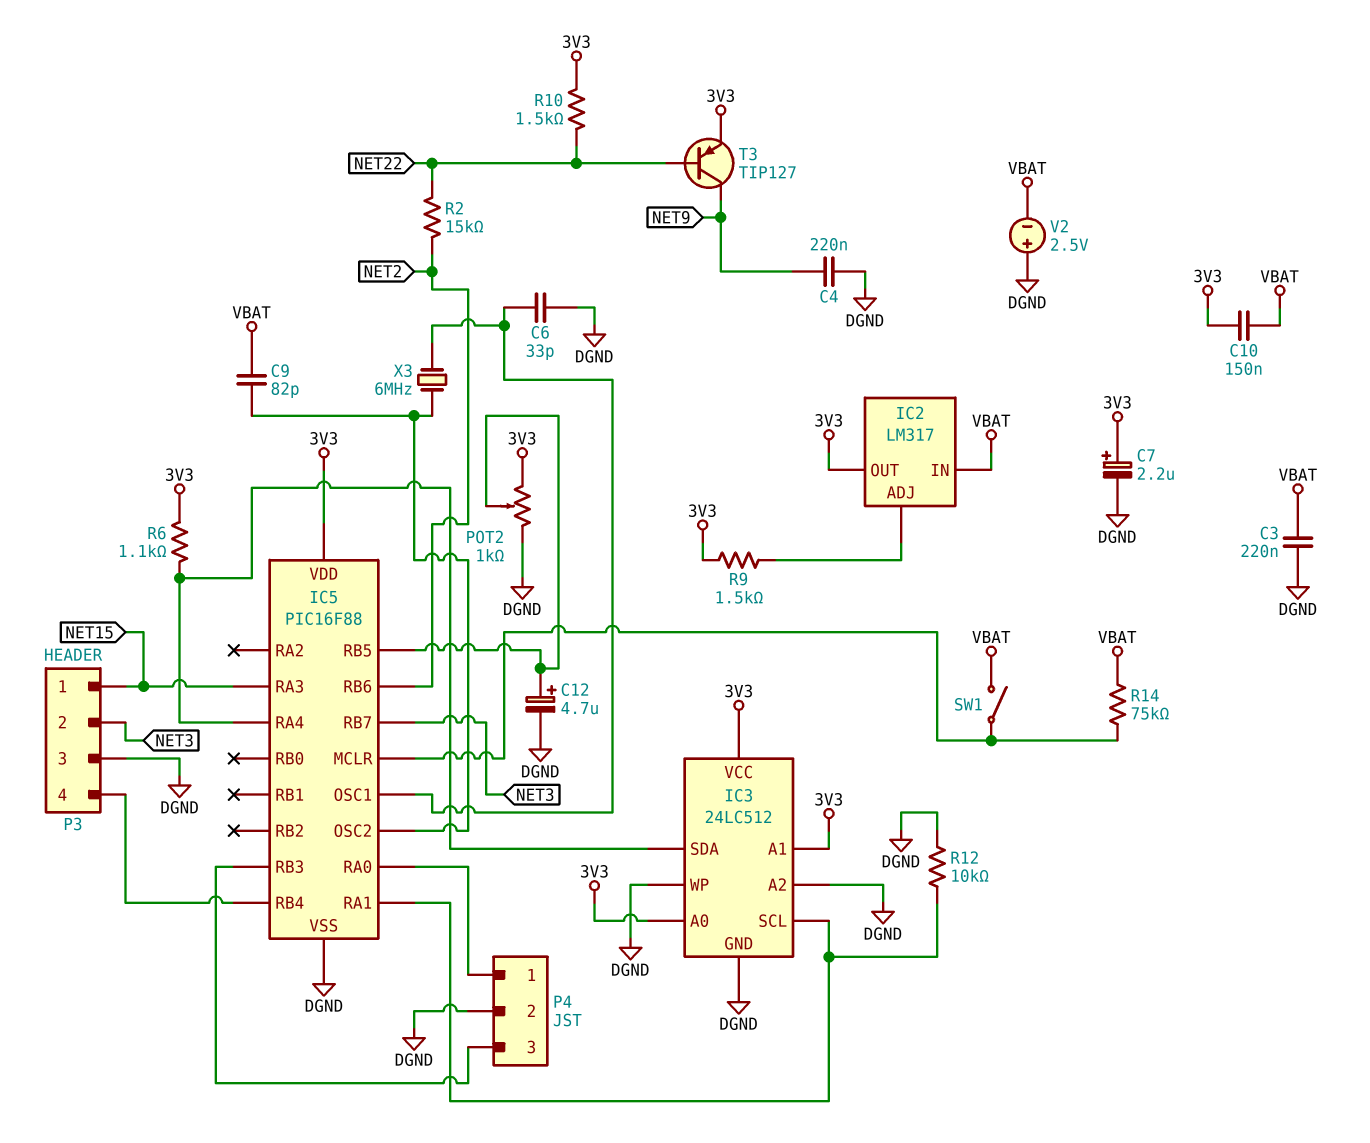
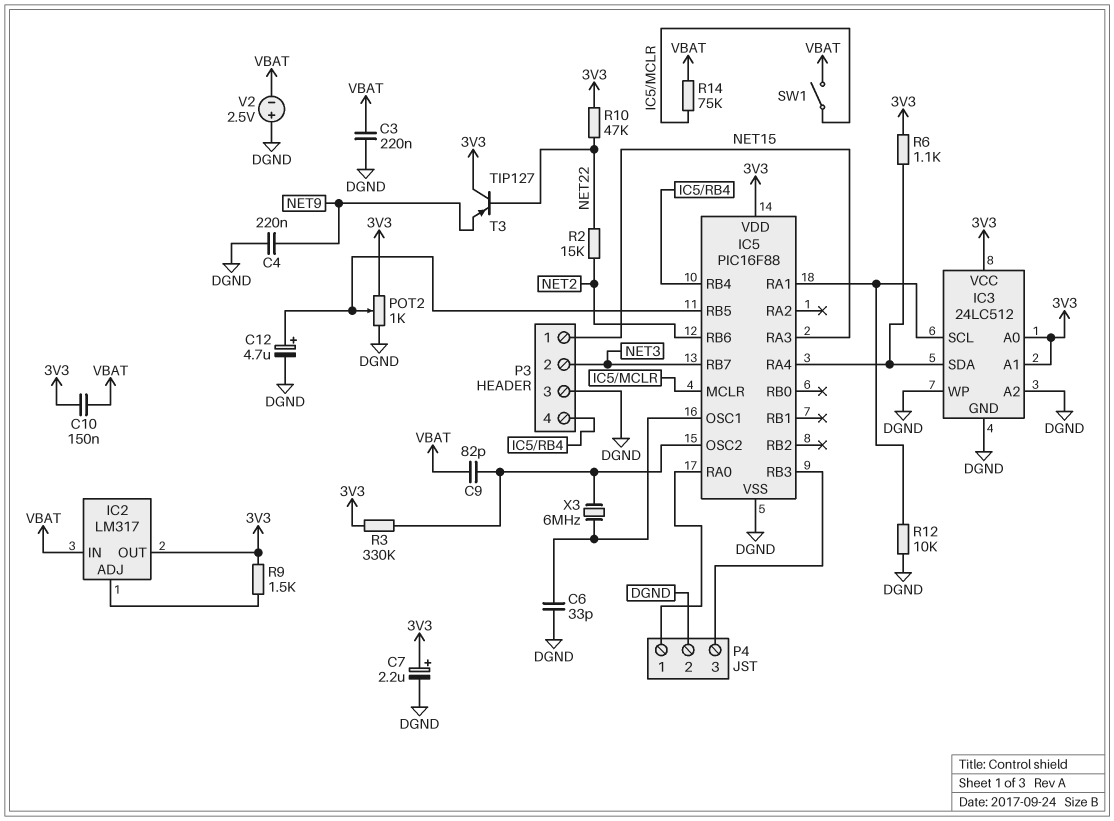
R3: none -> 330k (3V3, IC5/OSC2)
R10: 1.5k (3V3, NET22) -> 47k (3V3, NET22)
T3: PNP TIP127 (B NET22, C NET9, E 3V3) -> PNP TIP127 (B NET22, C 3V3, E NET9)

